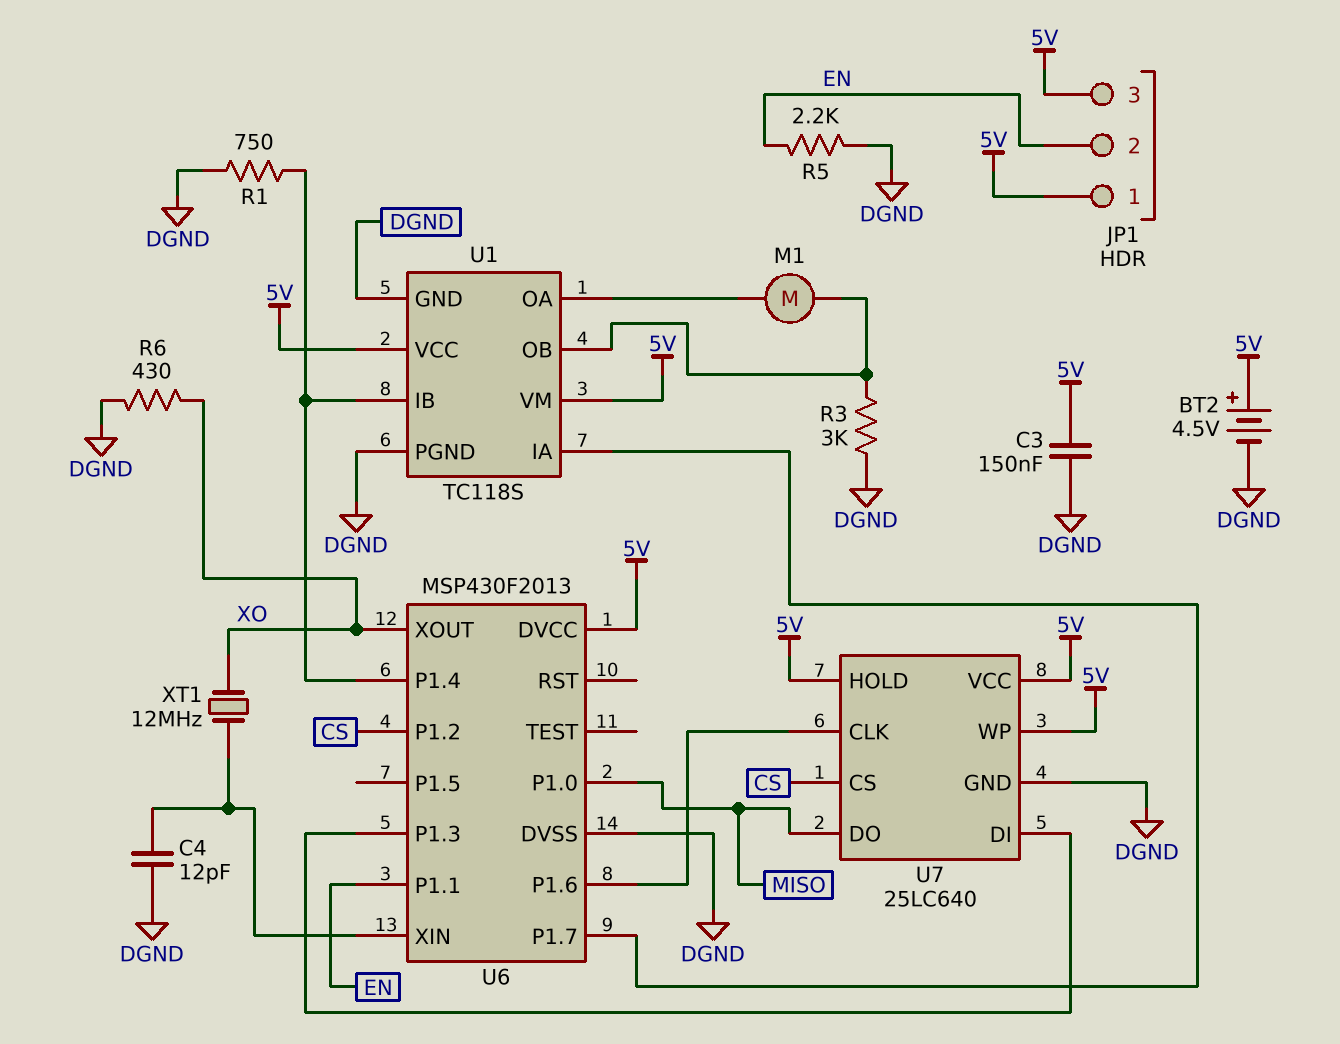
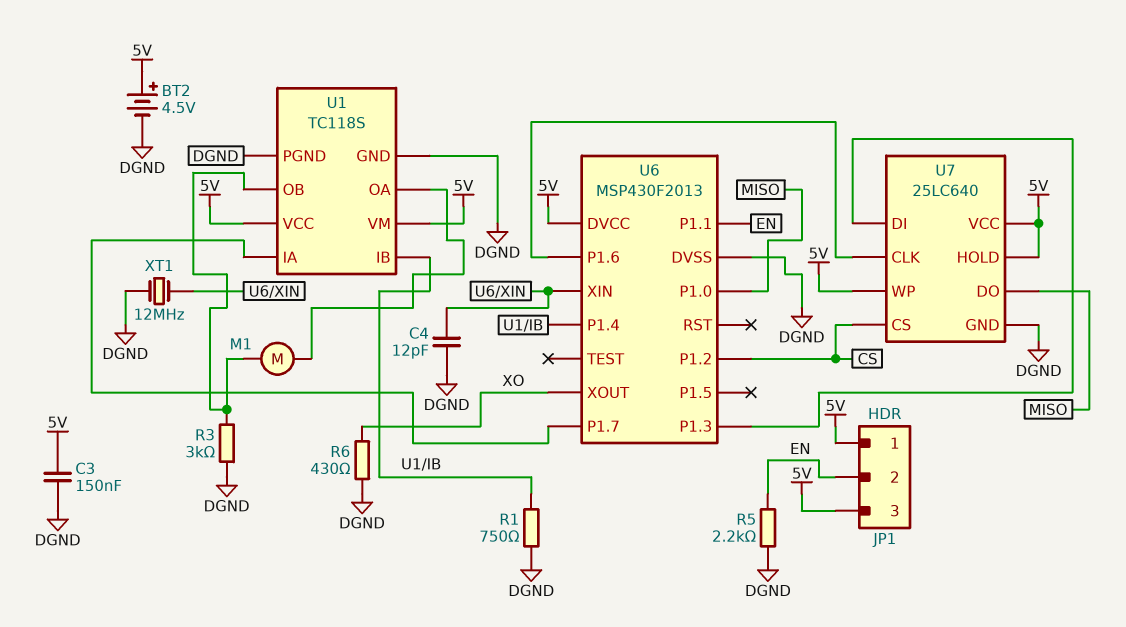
XT1: 12MHz (U6/XIN, XO) -> 12MHz (DGND, U6/XIN)

